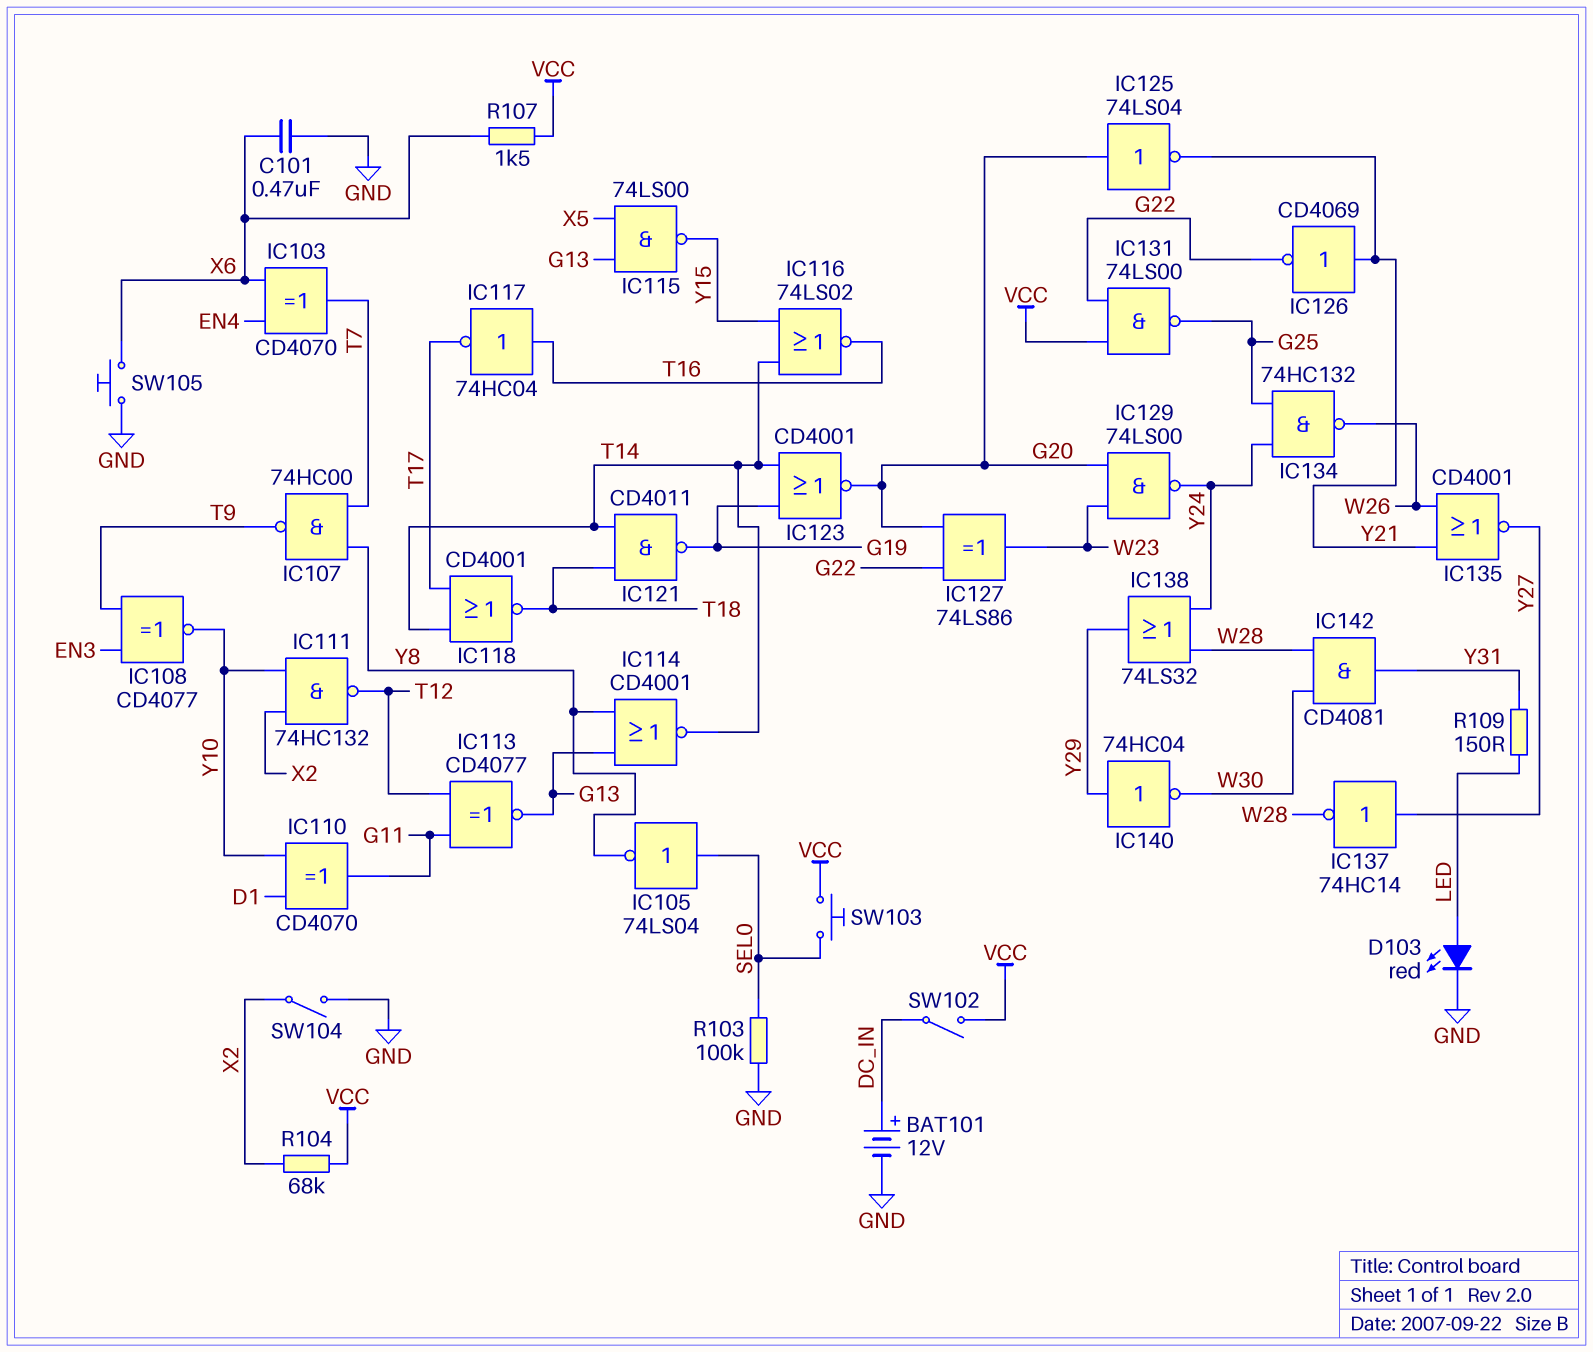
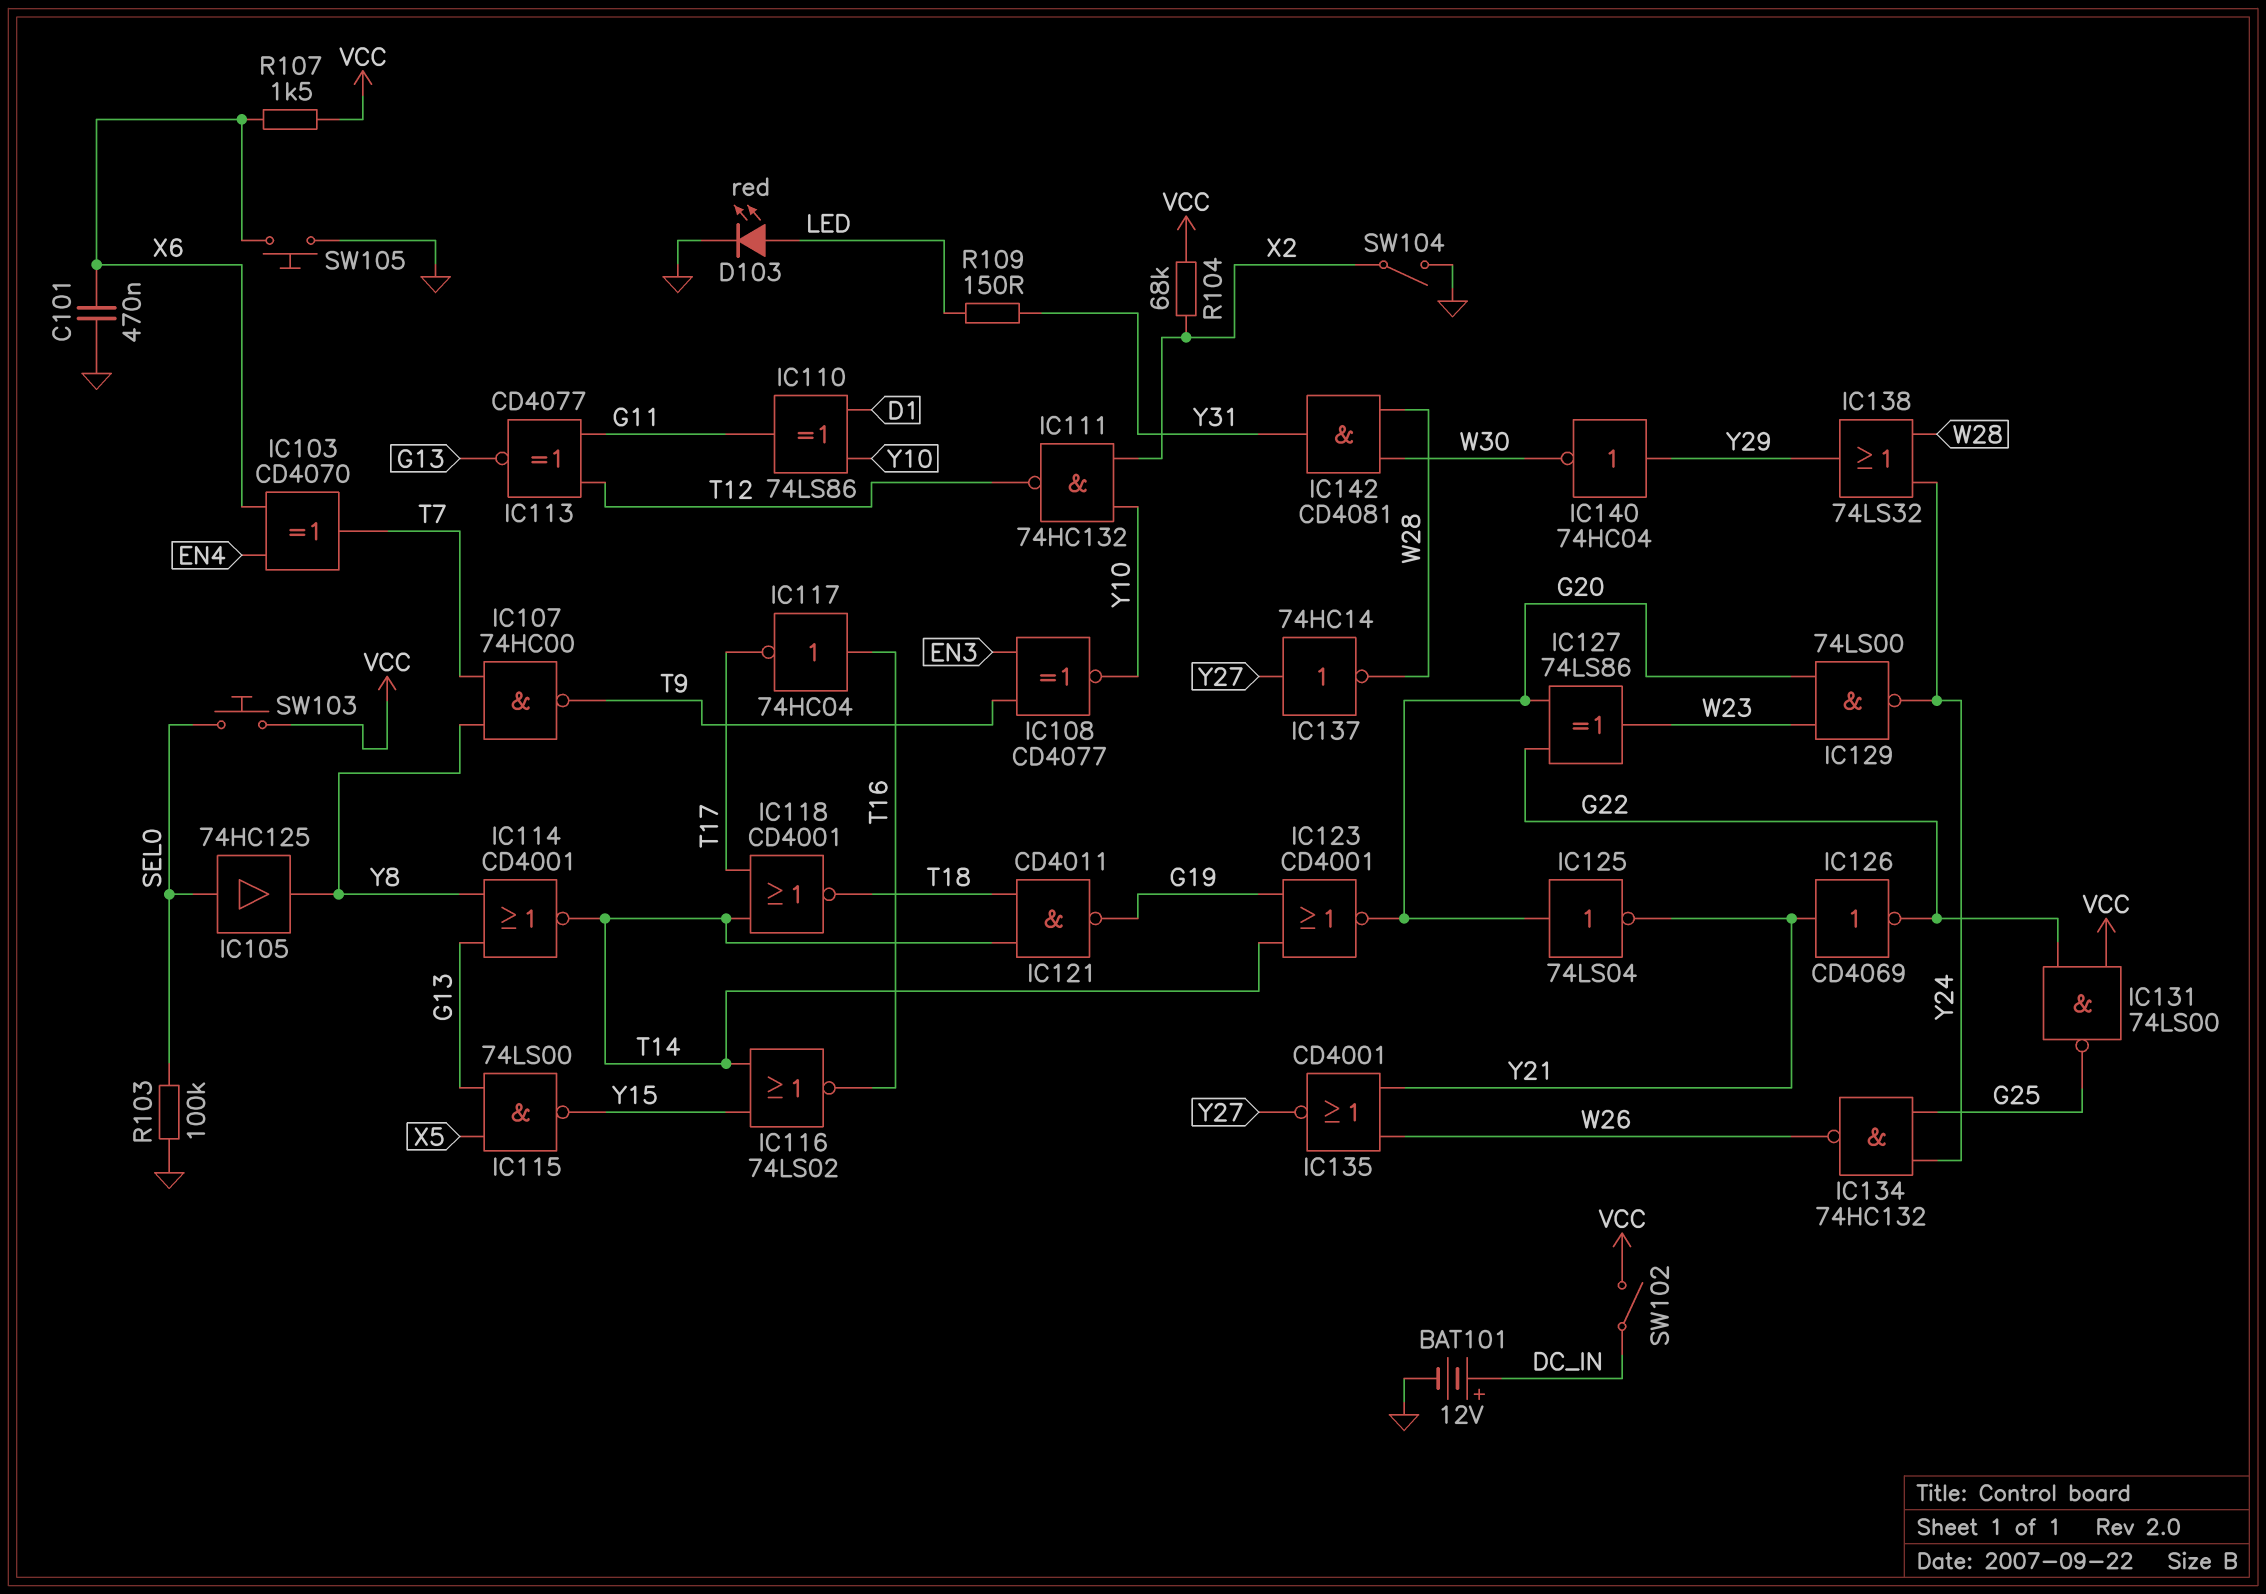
IC105: NOT 74LS04 (in SEL0, out Y8) -> buffer 74HC125 (in SEL0, out Y8)
IC110: XOR CD4070 (in D1, in Y10, out G11) -> XOR 74LS86 (in D1, in Y10, out G11)

